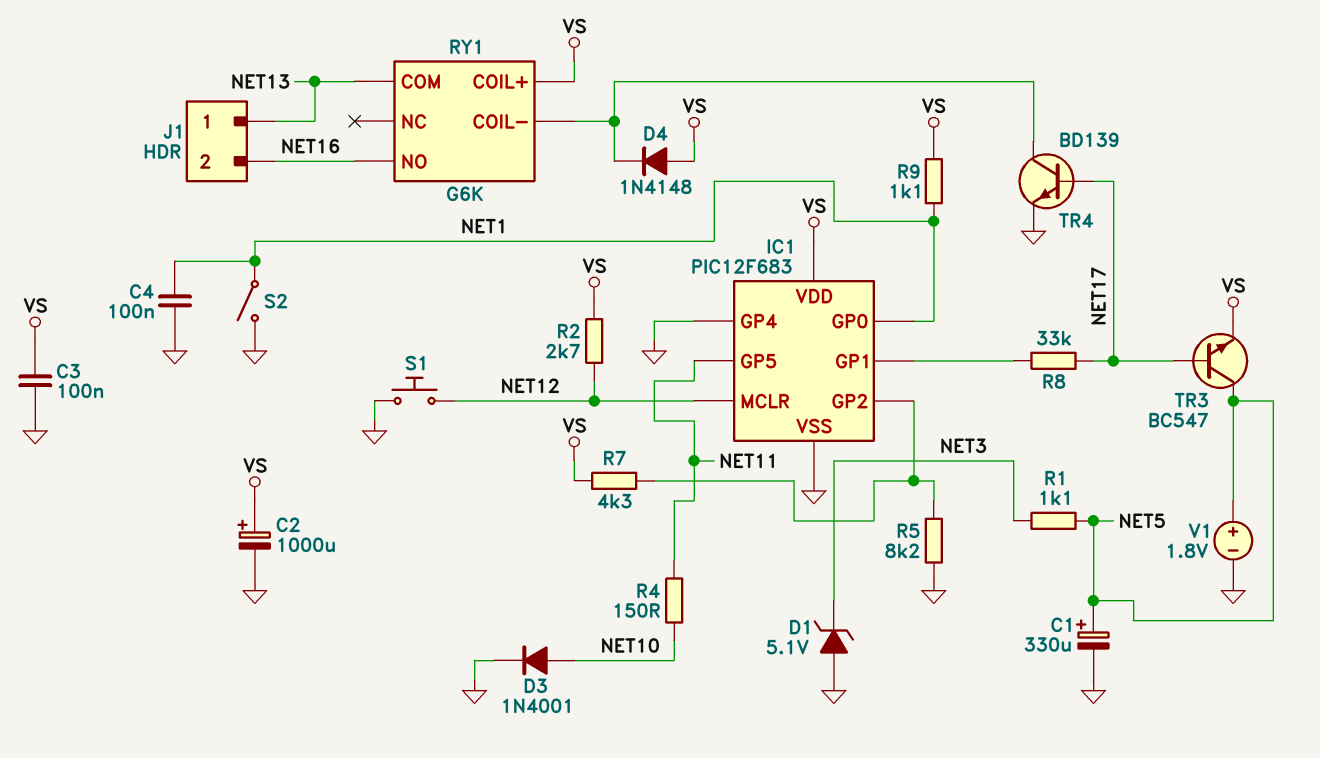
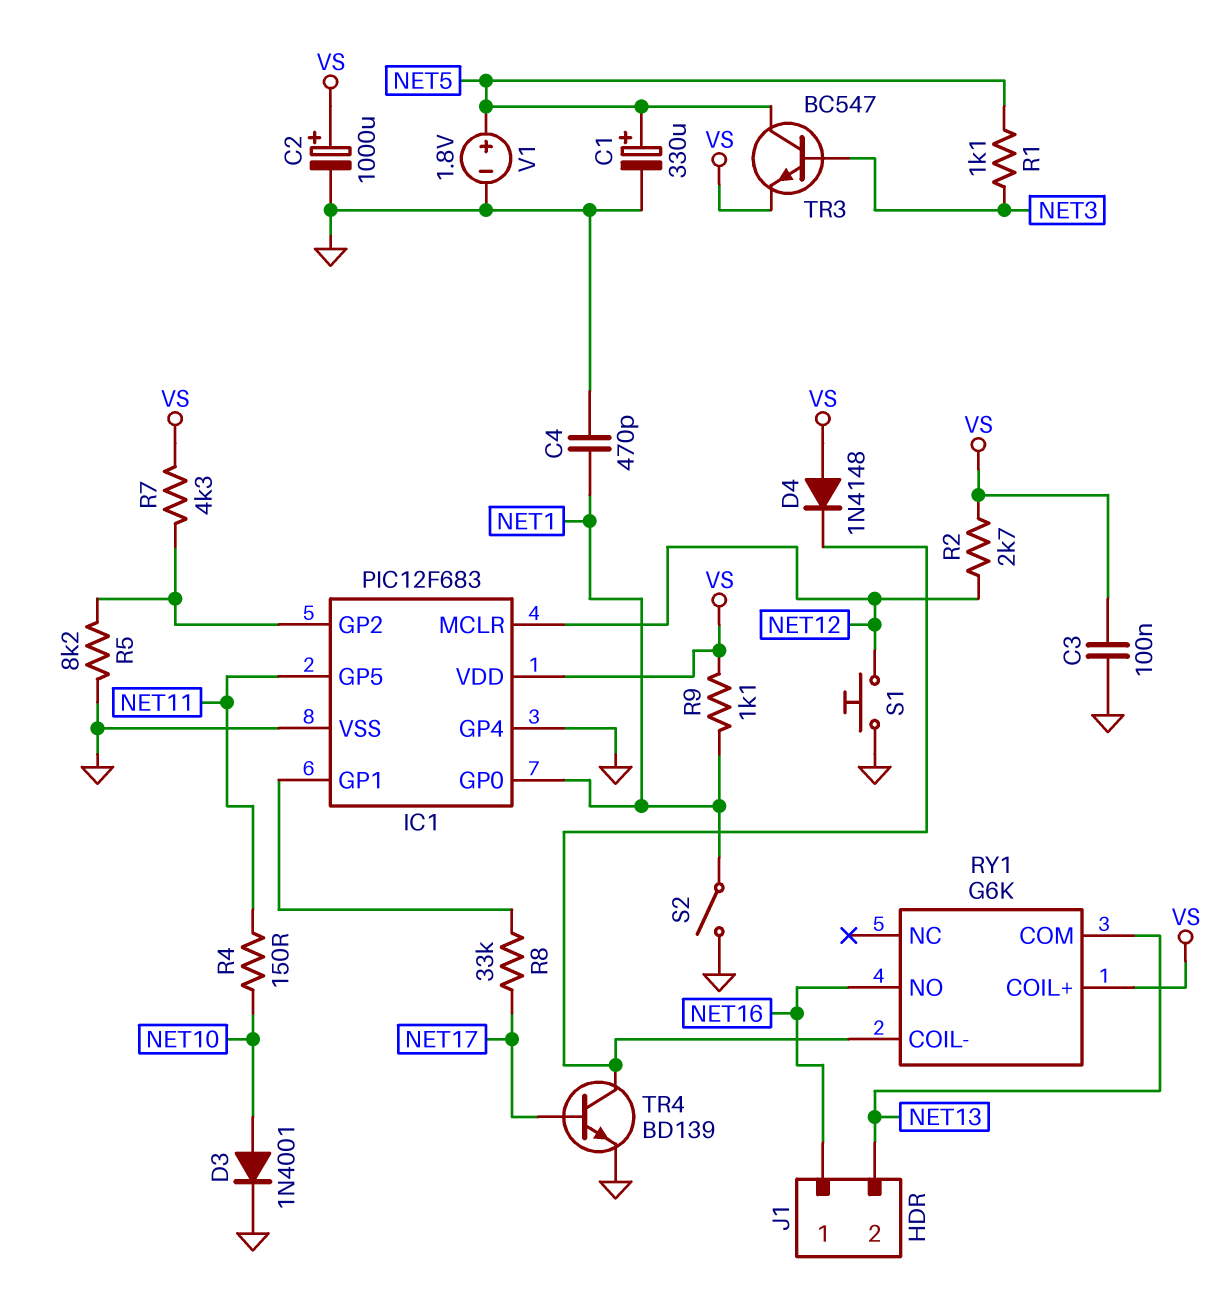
C4: 100nF (GND, NET1) -> 470pF (GND, NET1)
D1: zener 5.1V (A GND, K NET3) -> none
J1 pin 1: NET13 -> NET16
J1 pin 2: NET16 -> NET13
TR3: NPN BC547 (B NET17, C NET5, E VS) -> NPN BC547 (B NET3, C NET5, E VS)

